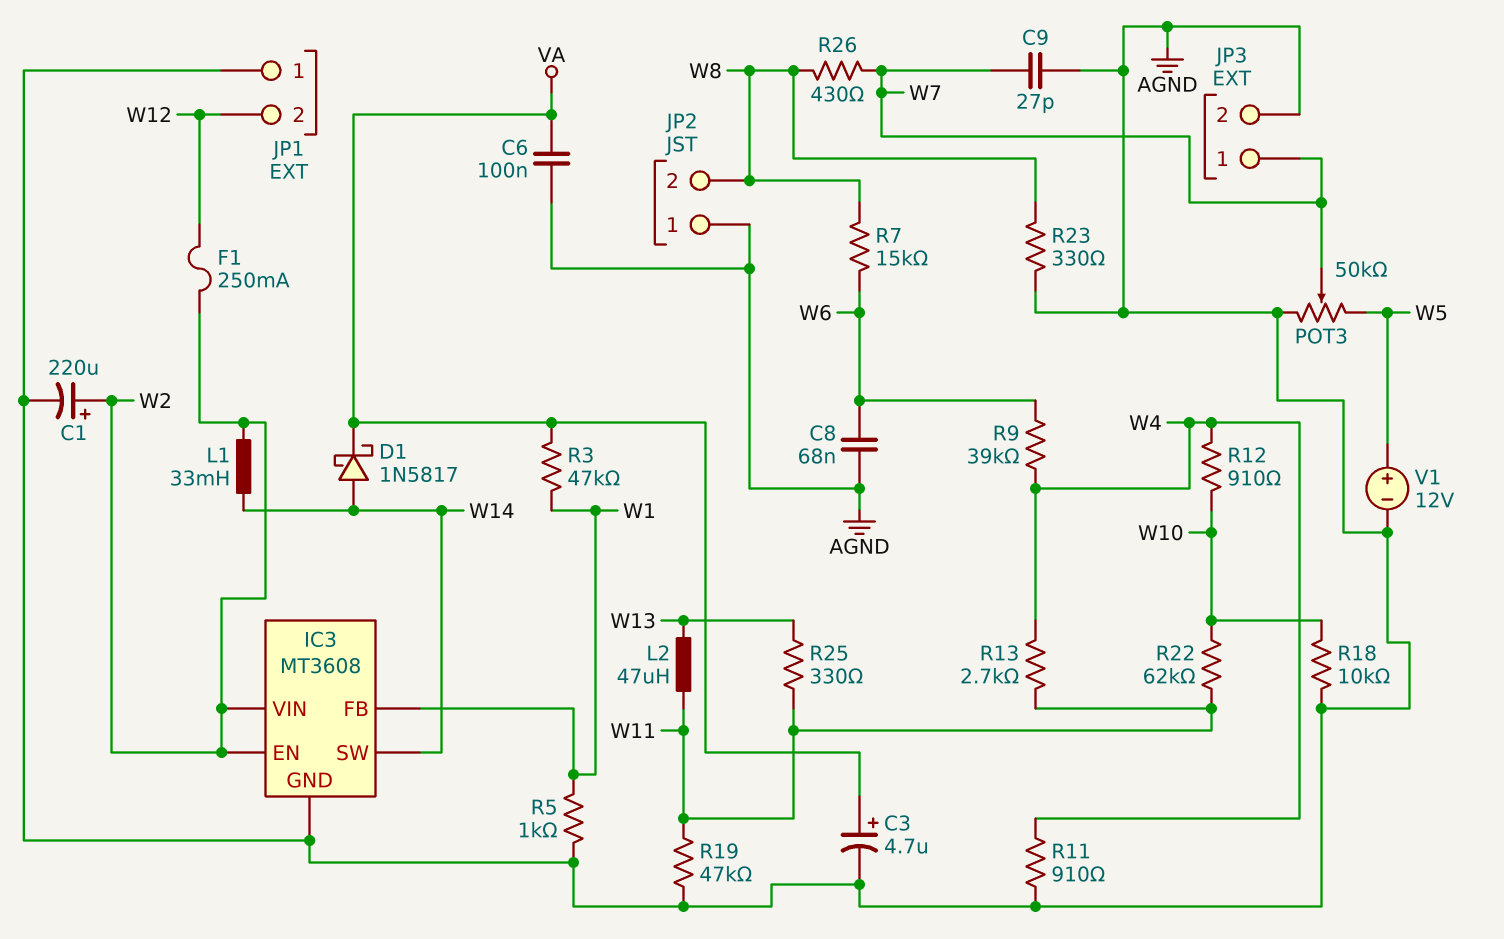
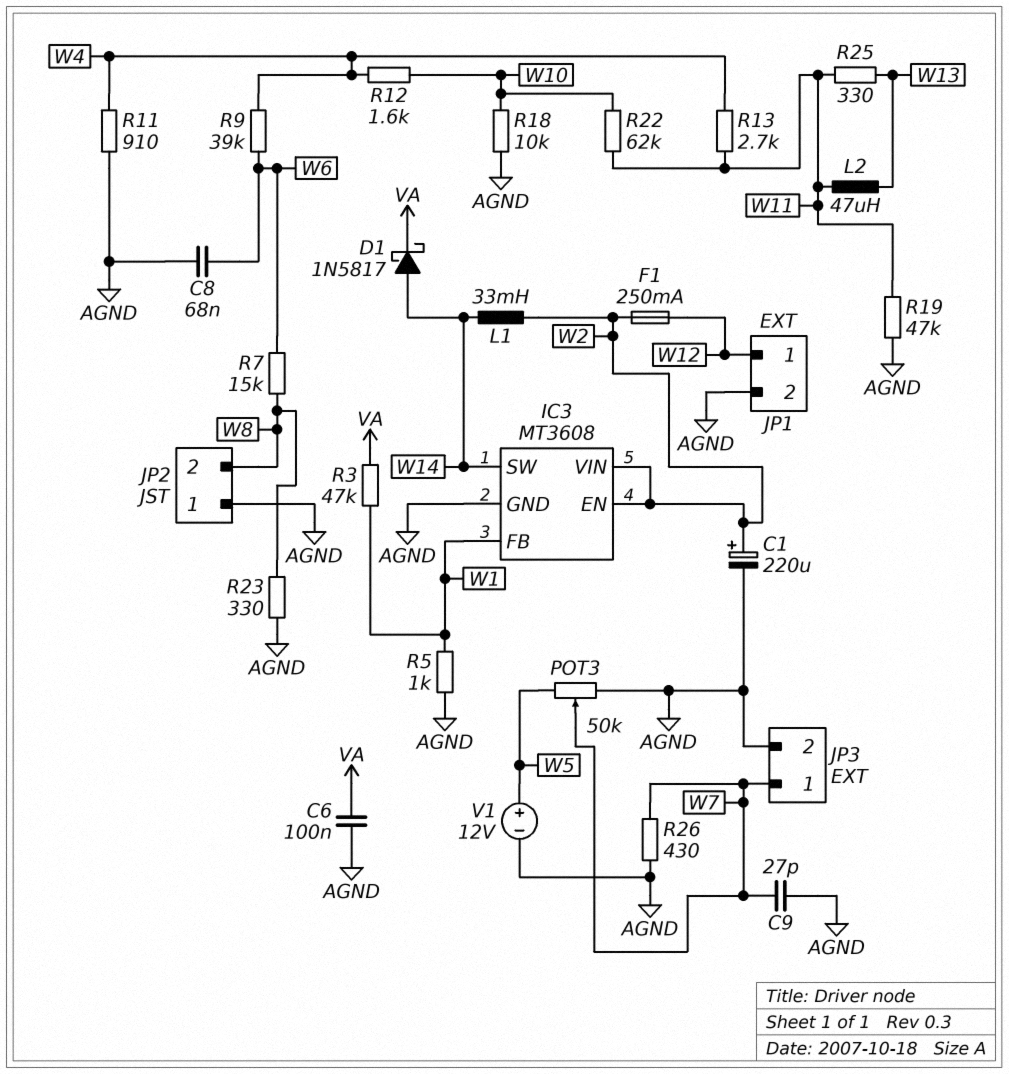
C3: 4.7uF (plus VA, minus AGND) -> none
JP1 pin 1: AGND -> W12
JP1 pin 2: W12 -> AGND
R12: 910 (W4, W10) -> 1.6k (W4, W10)
R26: 430 (W7, W8) -> 430 (AGND, W7)

